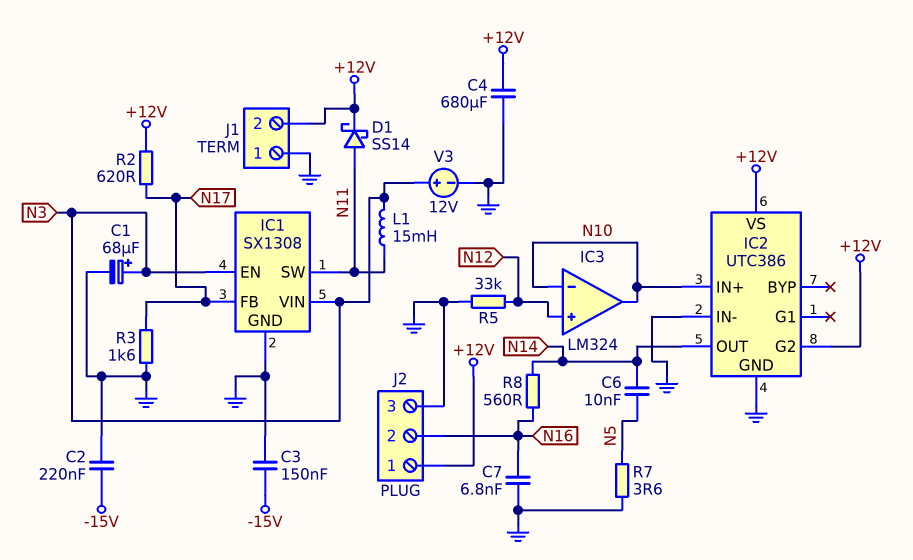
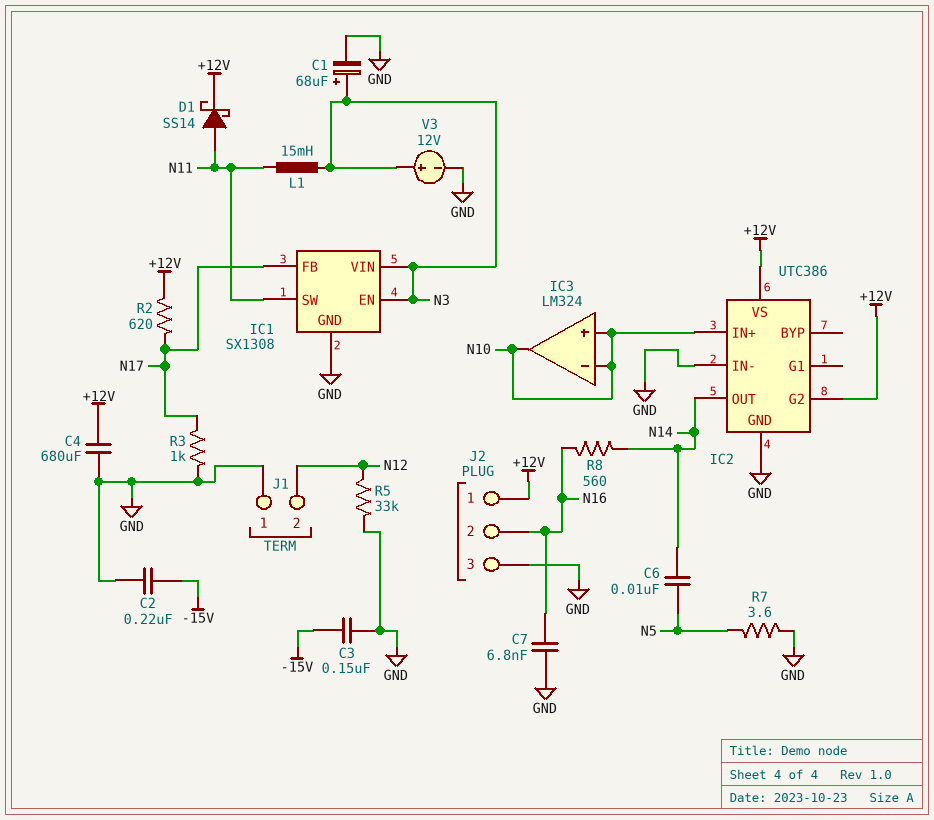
IC3 pin in+: N12 -> N10
J1 pin 2: +12V -> N12
R3: 1.6k (GND, N17) -> 1k (GND, N17)

